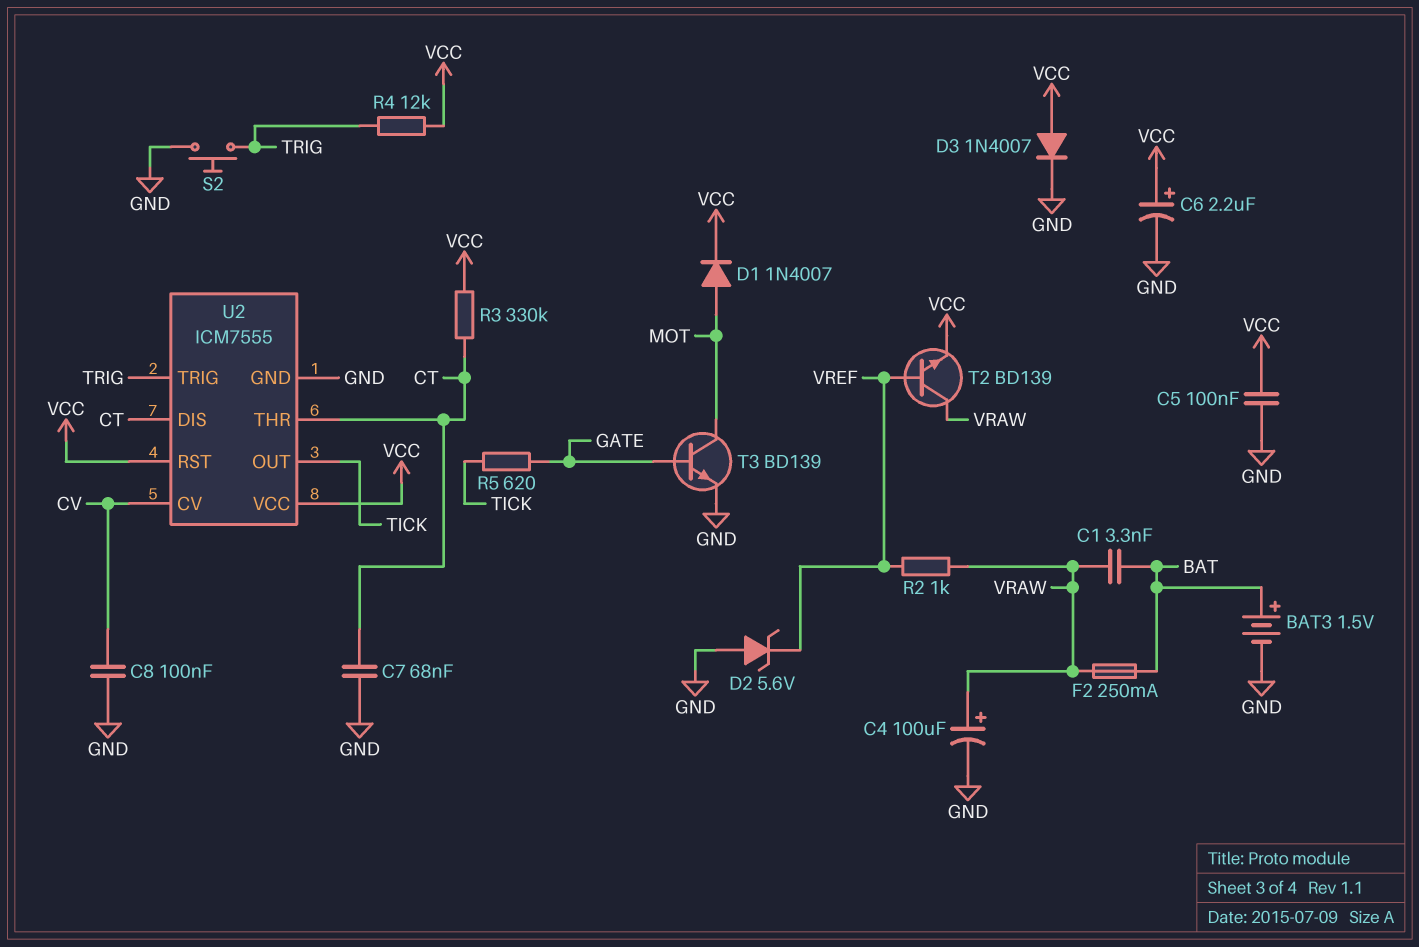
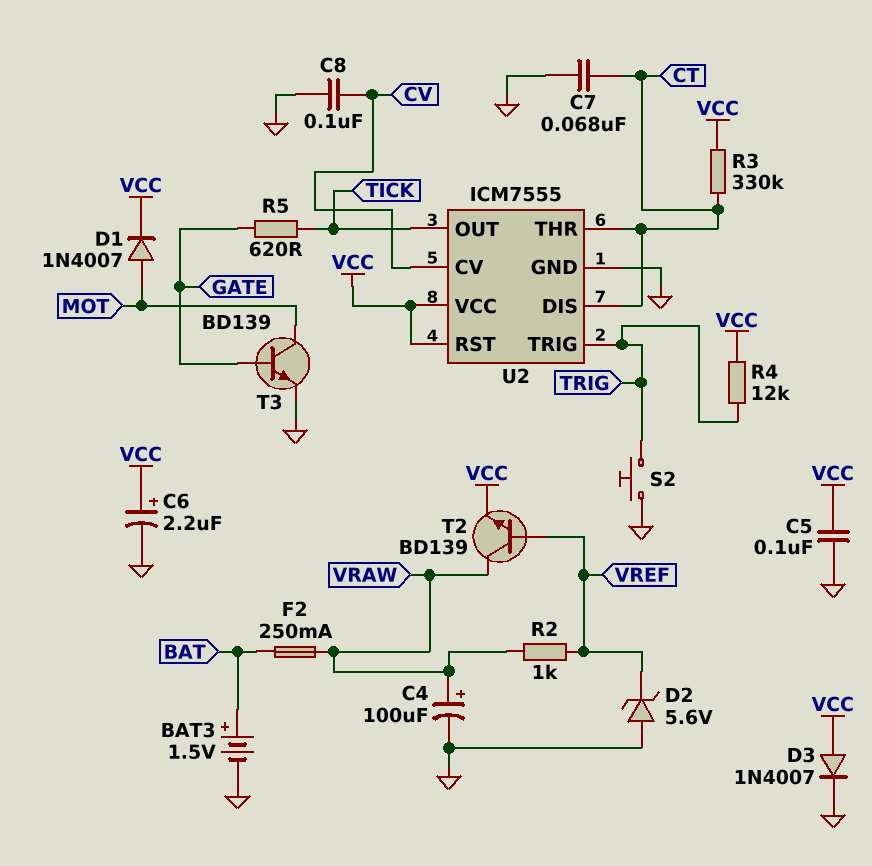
C1: 3.3nF (BAT, VRAW) -> none

